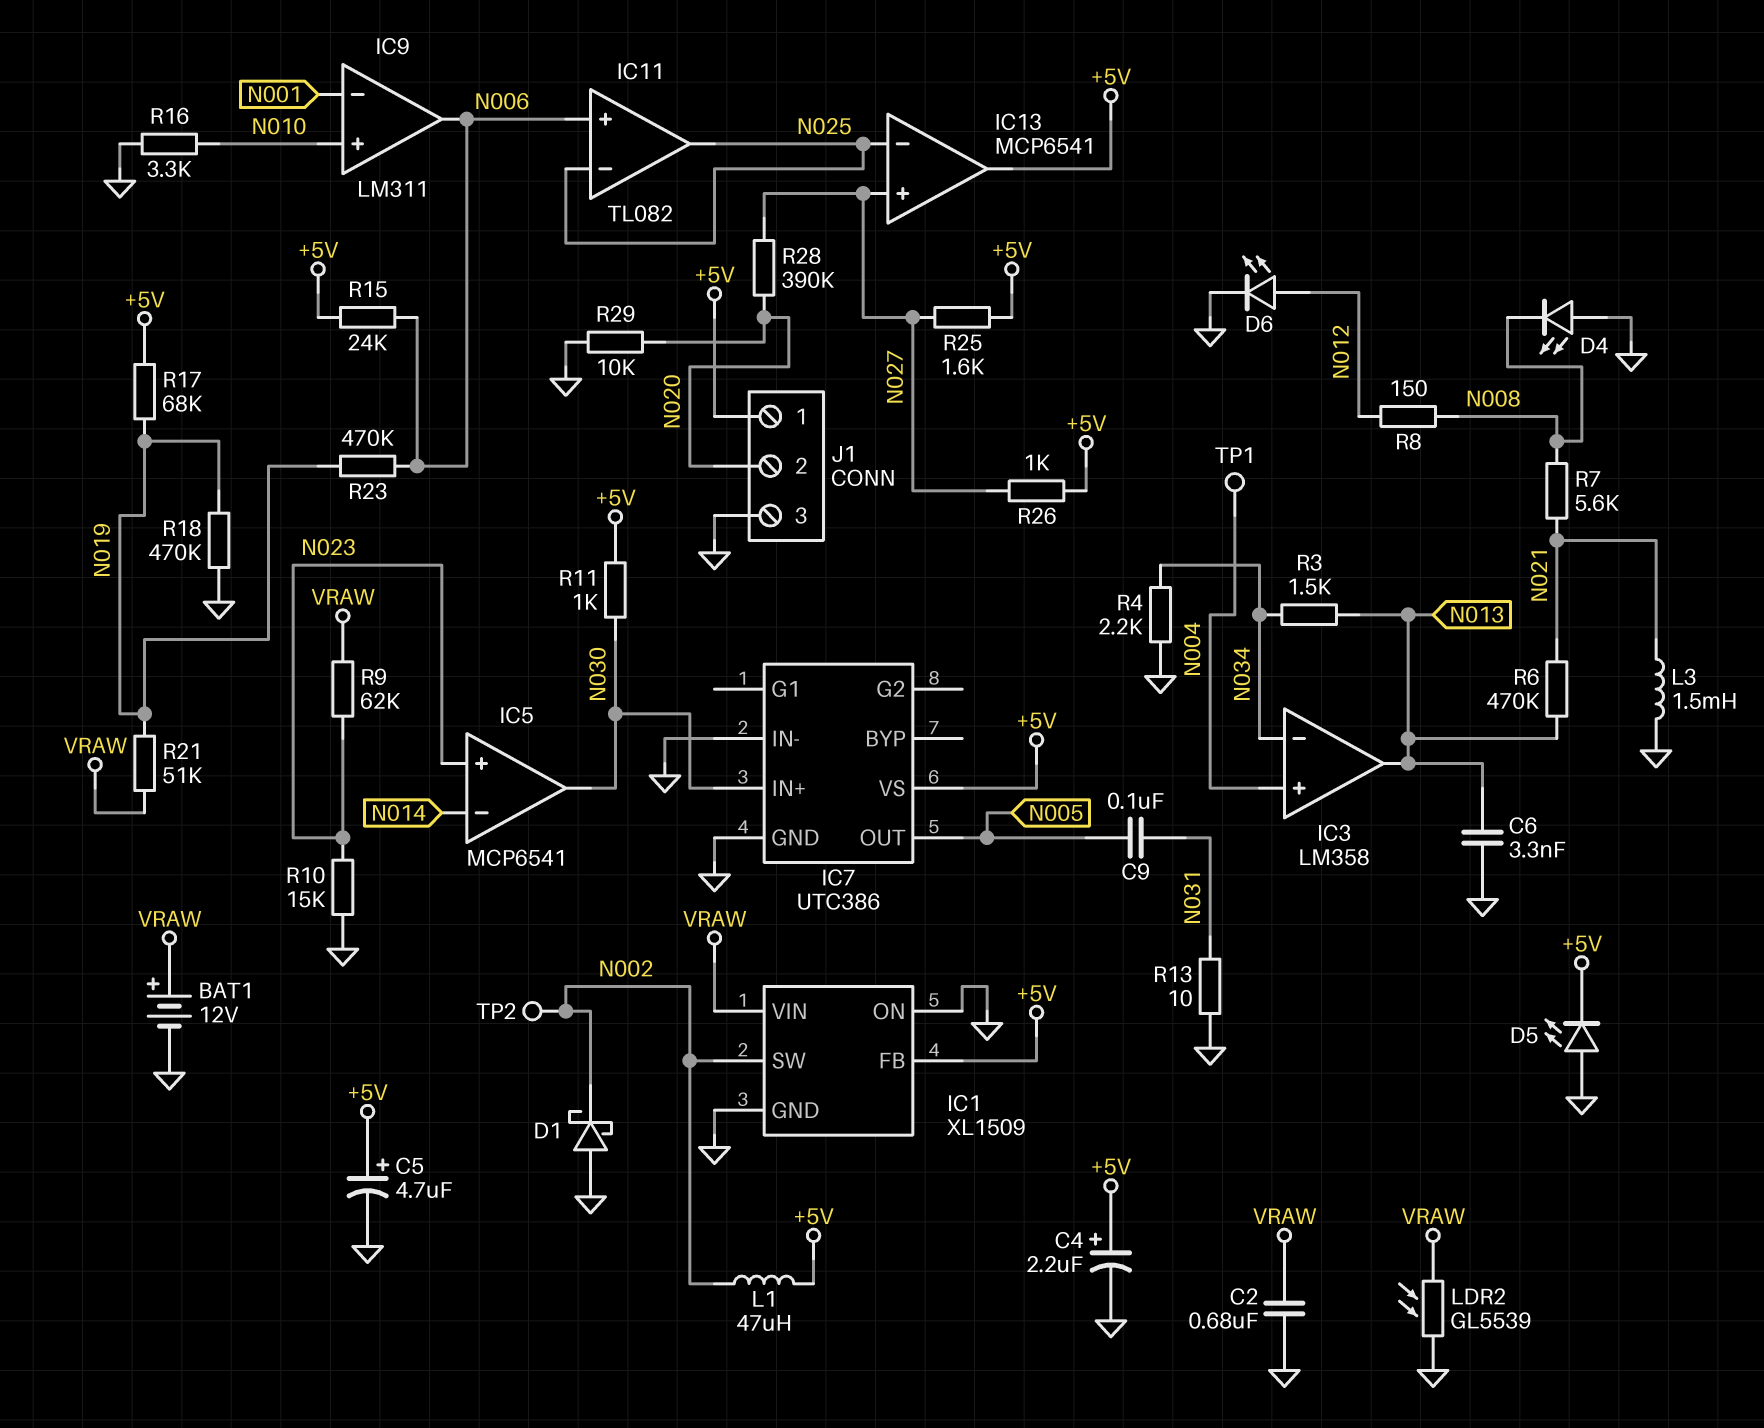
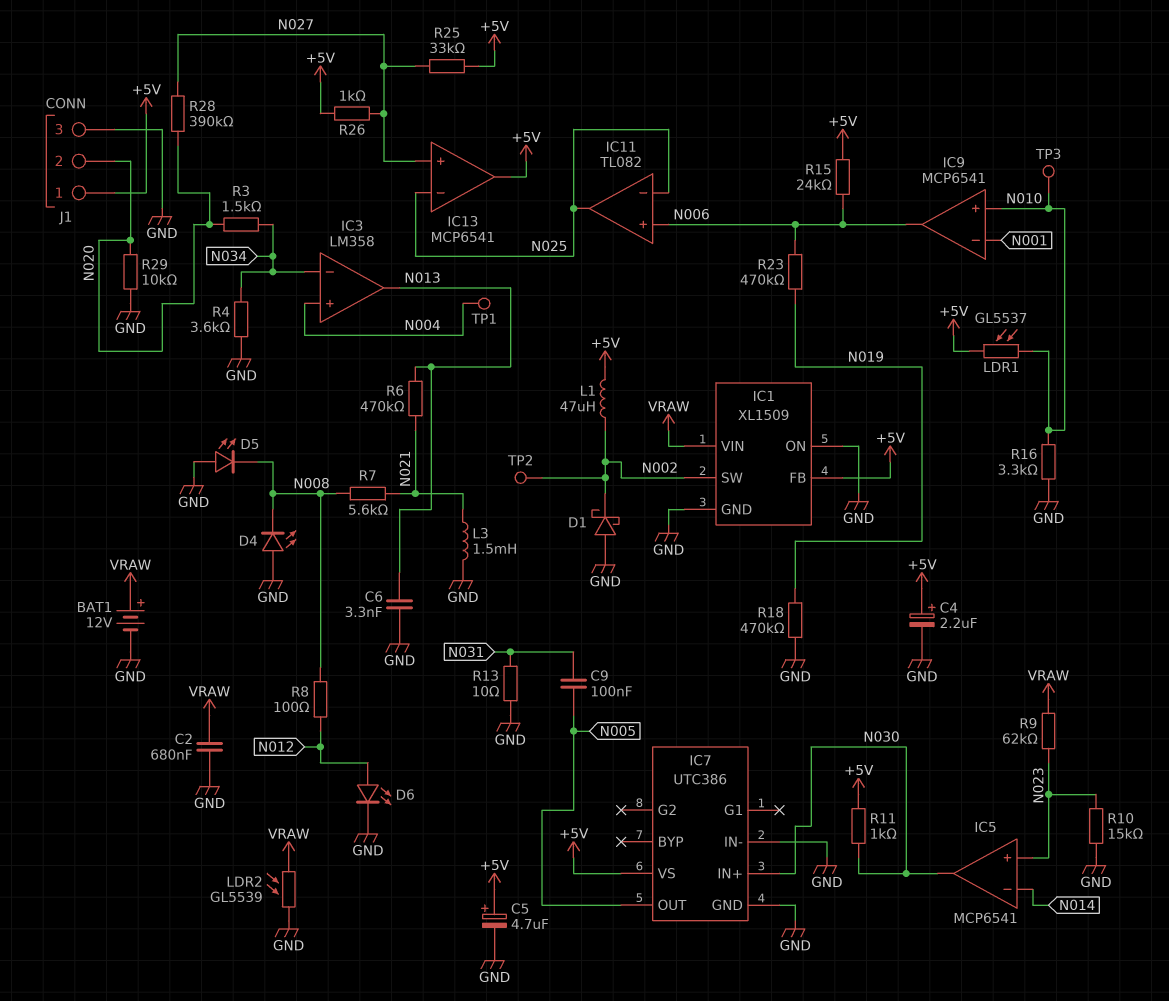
D5: LED (A GND, K +5V) -> LED (A GND, K N008)
IC9: LM311 -> MCP6541
LDR1: none -> GL5537 (+5V, N010)
R3: 1.5k (N013, N034) -> 1.5k (N020, N034)
R4: 2.2k (GND, N034) -> 3.6k (GND, N034)
R8: 150 (N008, N012) -> 100 (N008, N012)
R17: 68k (+5V, N019) -> none
R21: 51k (N019, VRAW) -> none
R25: 1.6k (+5V, N027) -> 33k (+5V, N027)
TP3: none -> test point (N010)

